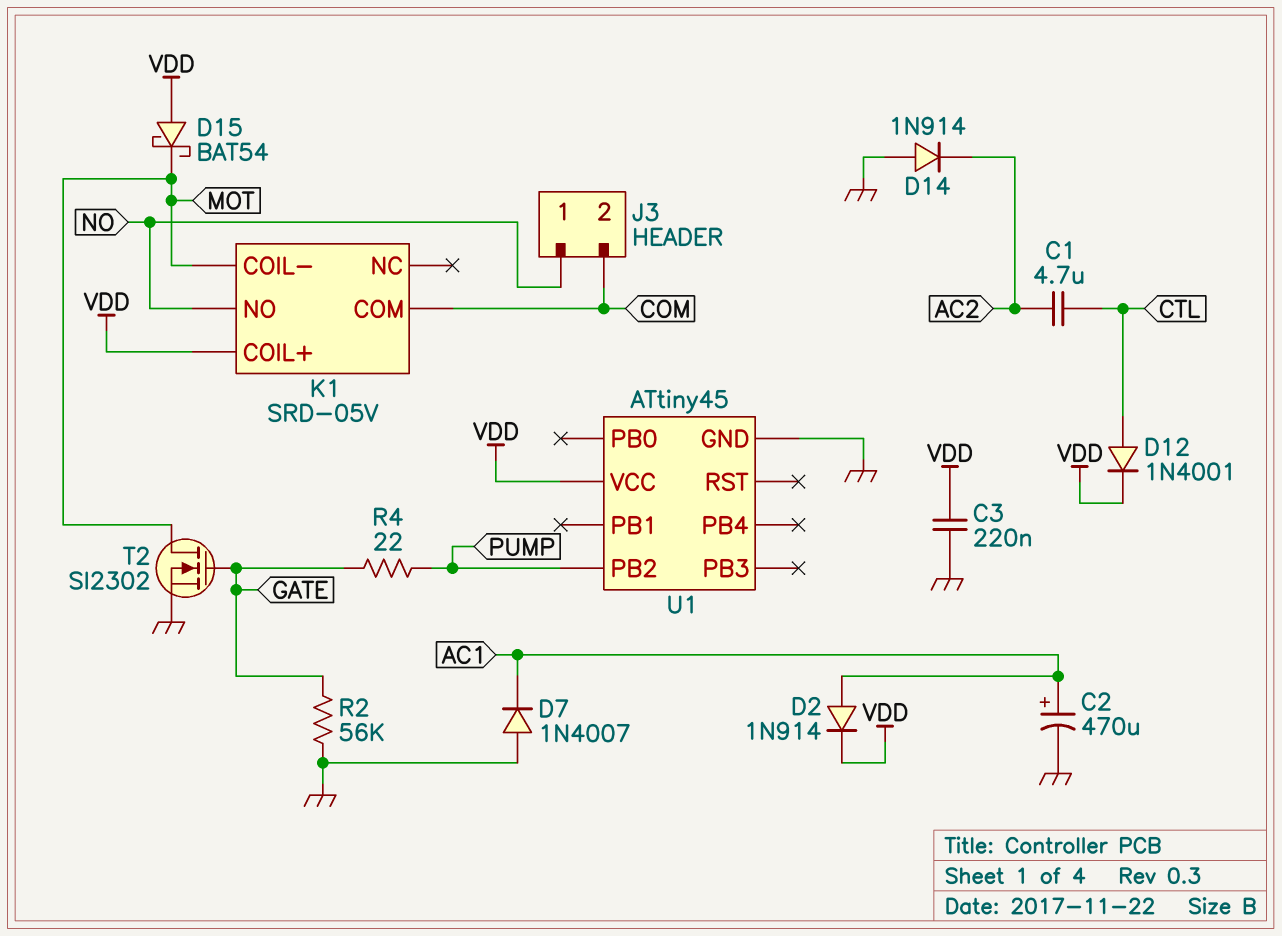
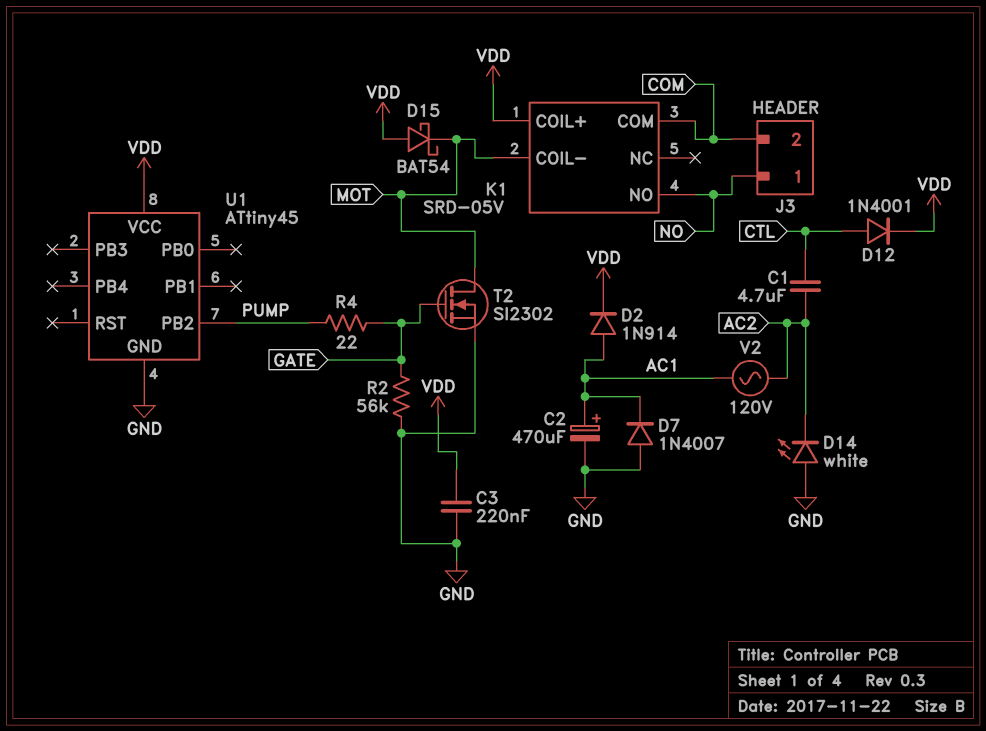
D14: diode 1N914 (A GND, K AC2) -> LED white (A GND, K AC2)
V2: none -> AC 120V (AC1, AC2)

